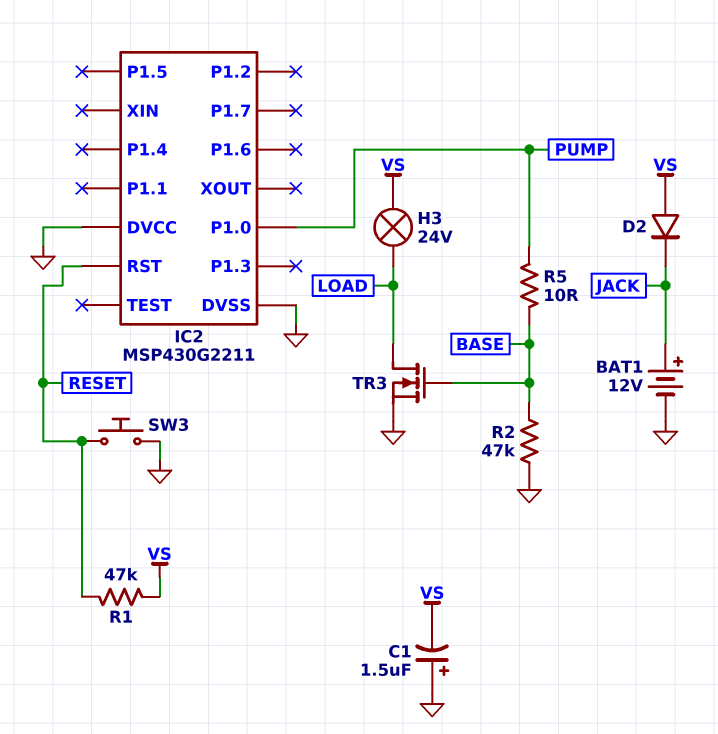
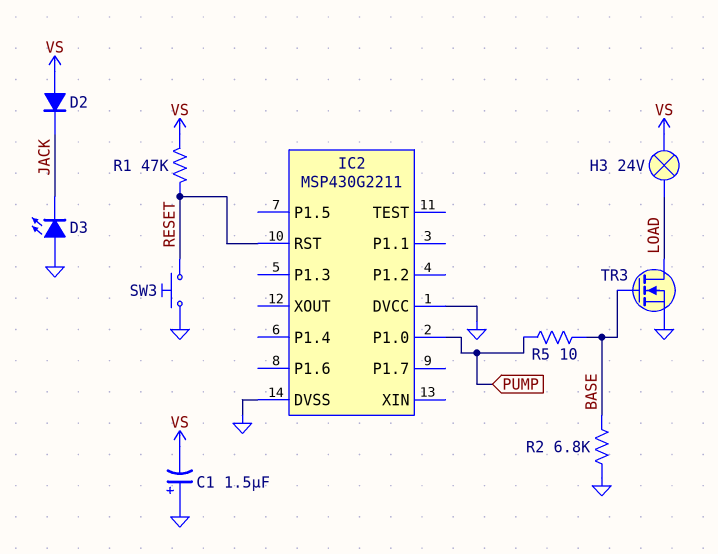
BAT1: 12V (plus JACK, minus GND) -> none
D3: none -> LED (A GND, K JACK)
R2: 47k (BASE, GND) -> 6.8k (BASE, GND)

